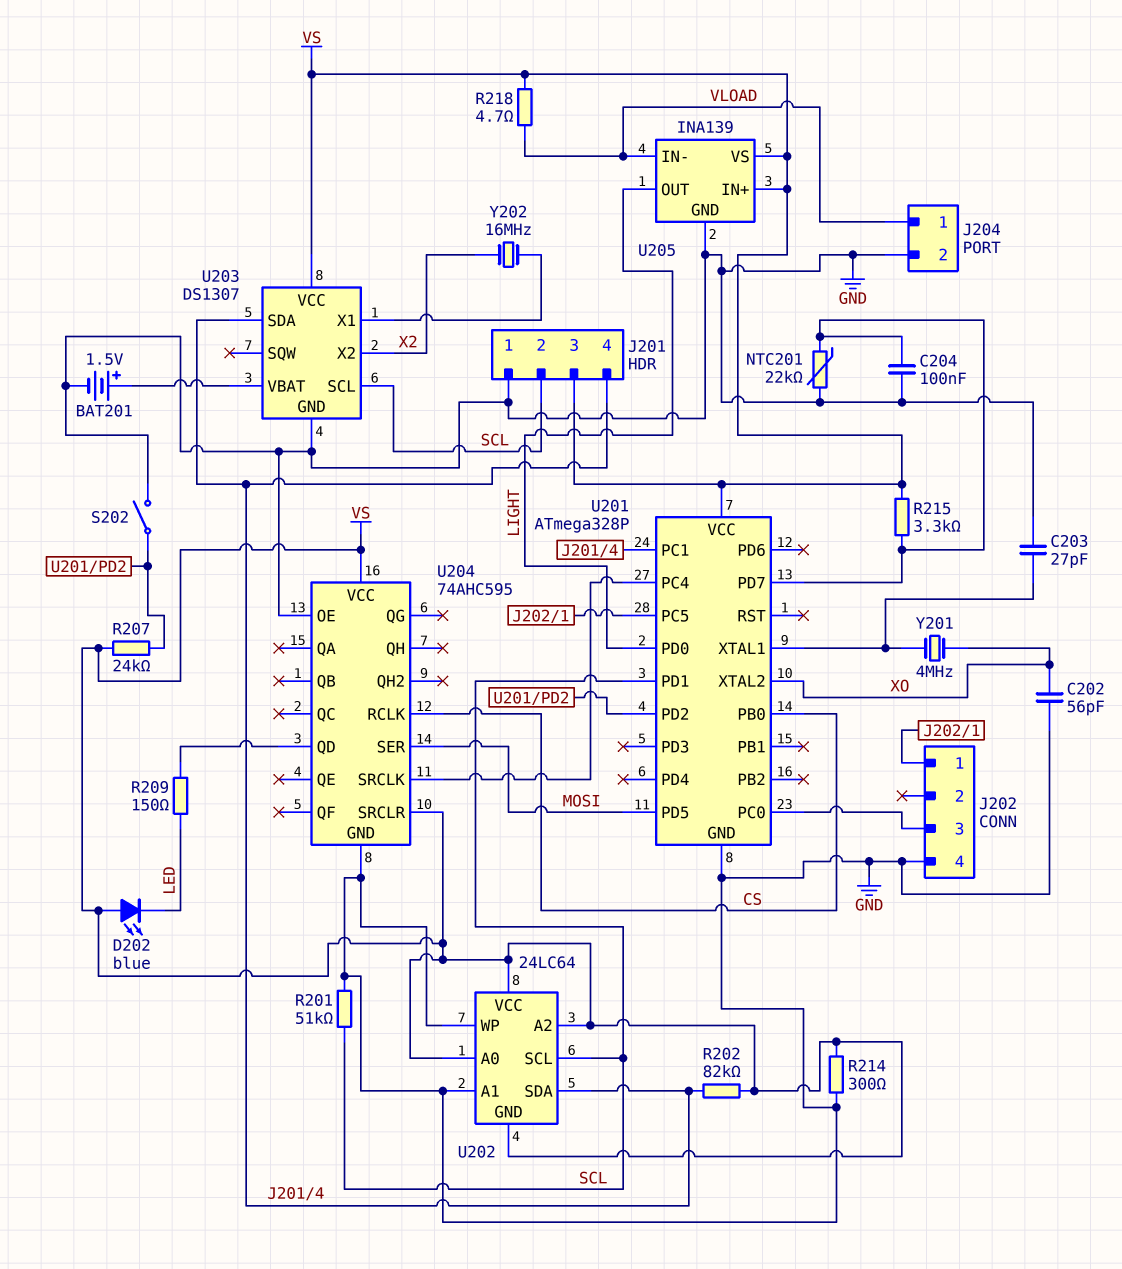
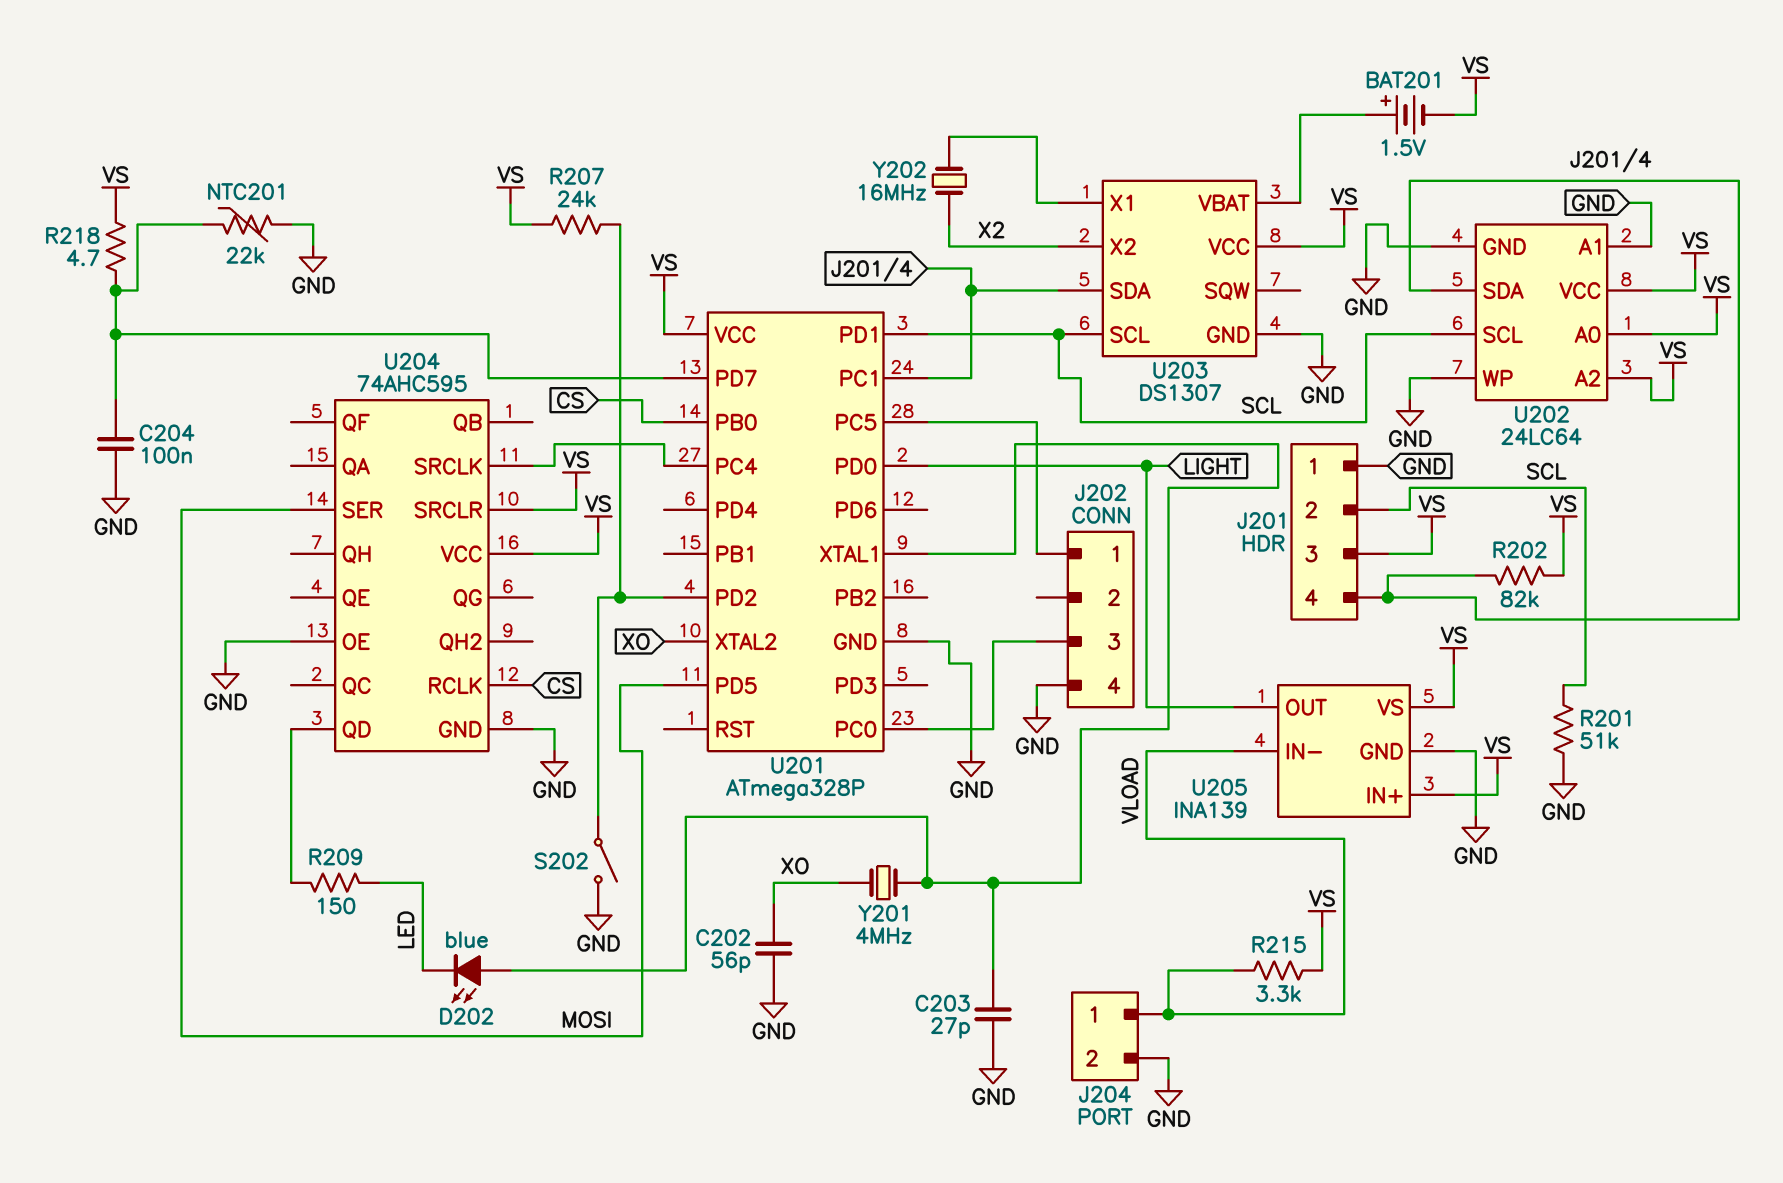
BAT201: 1.5V (plus U203/VBAT, minus GND) -> 1.5V (plus U203/VBAT, minus VS)
D202: LED blue (A VS, K LED) -> LED blue (A U201/XTAL1, K LED)
R214: 300 (GND, VS) -> none
R215: 3.3k (U201/PD7, VS) -> 3.3k (VLOAD, VS)
R218: 4.7 (VLOAD, VS) -> 4.7 (U201/PD7, VS)
U202 pin GND: VS -> GND

